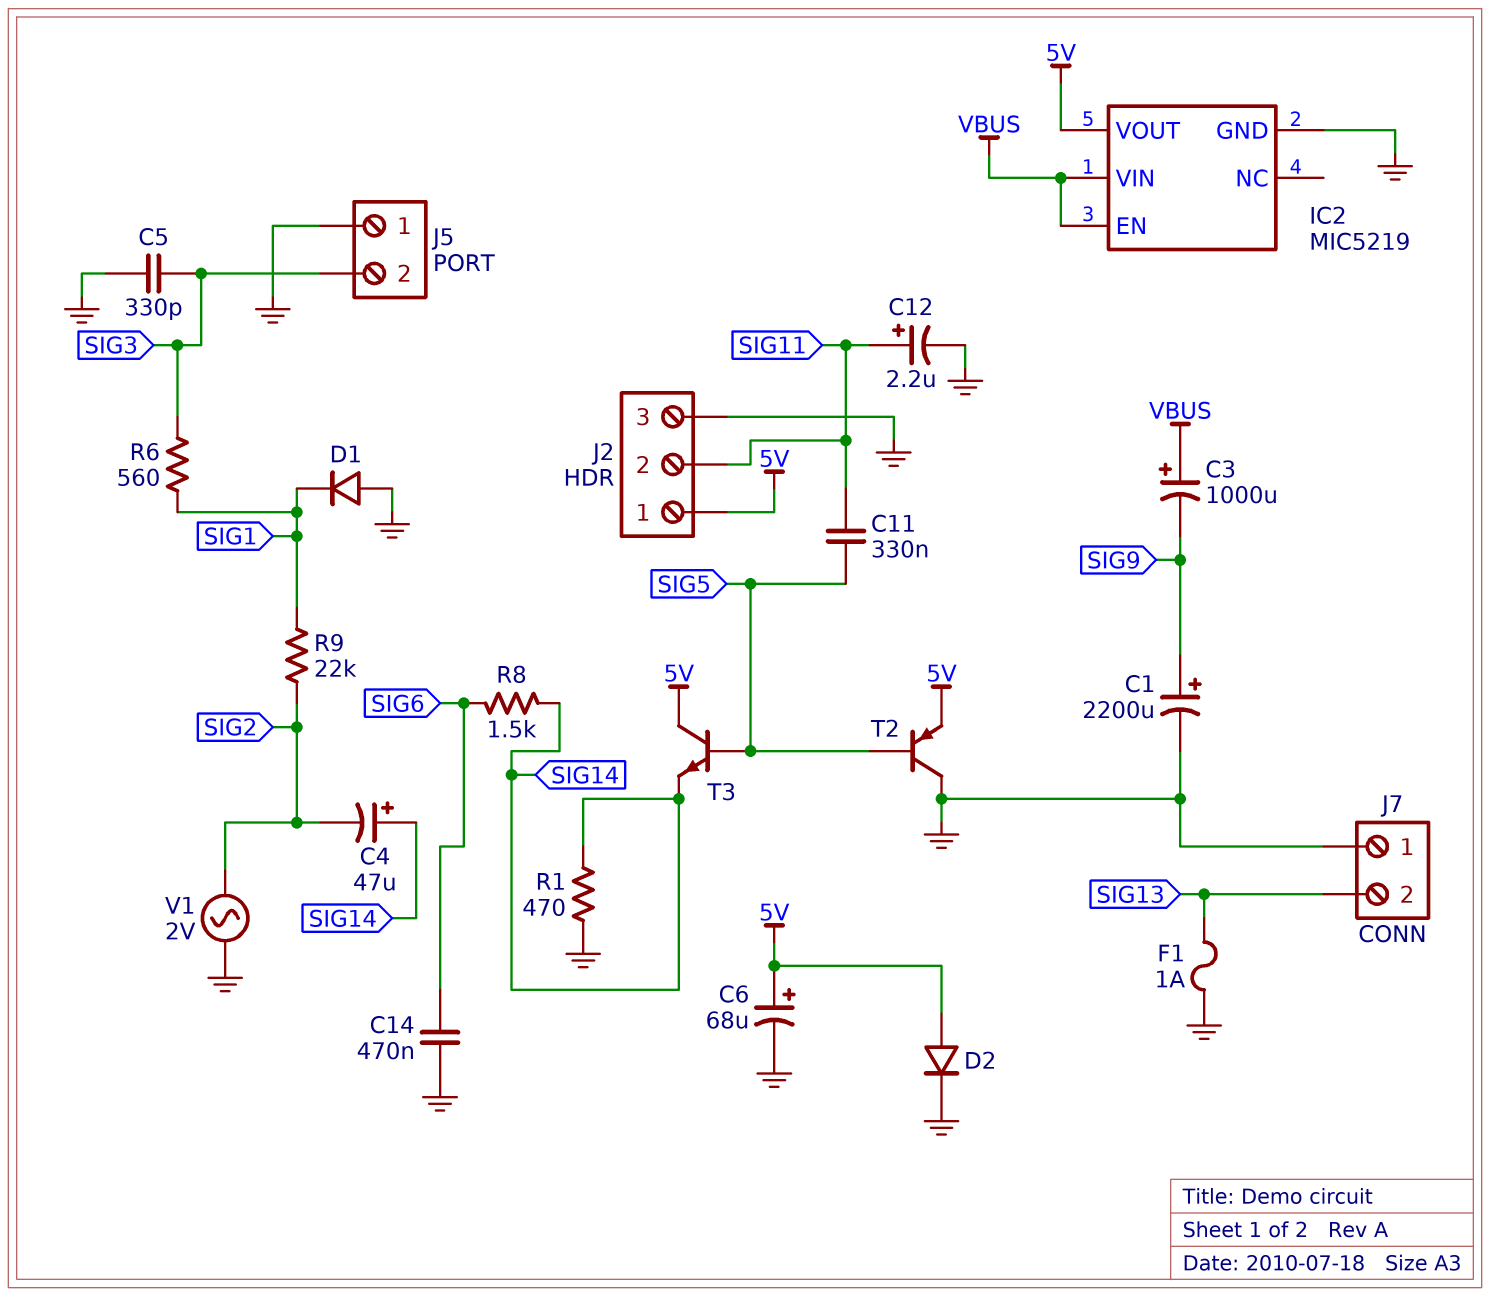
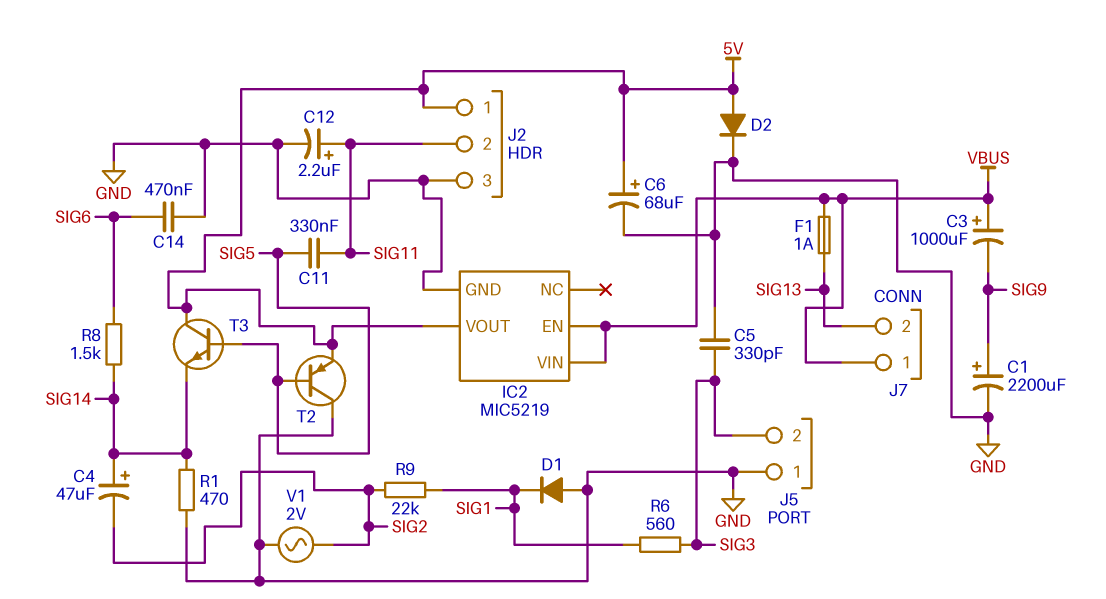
F1: 1A (GND, SIG13) -> 1A (SIG13, VBUS)
J7 pin 1: GND -> VBUS

